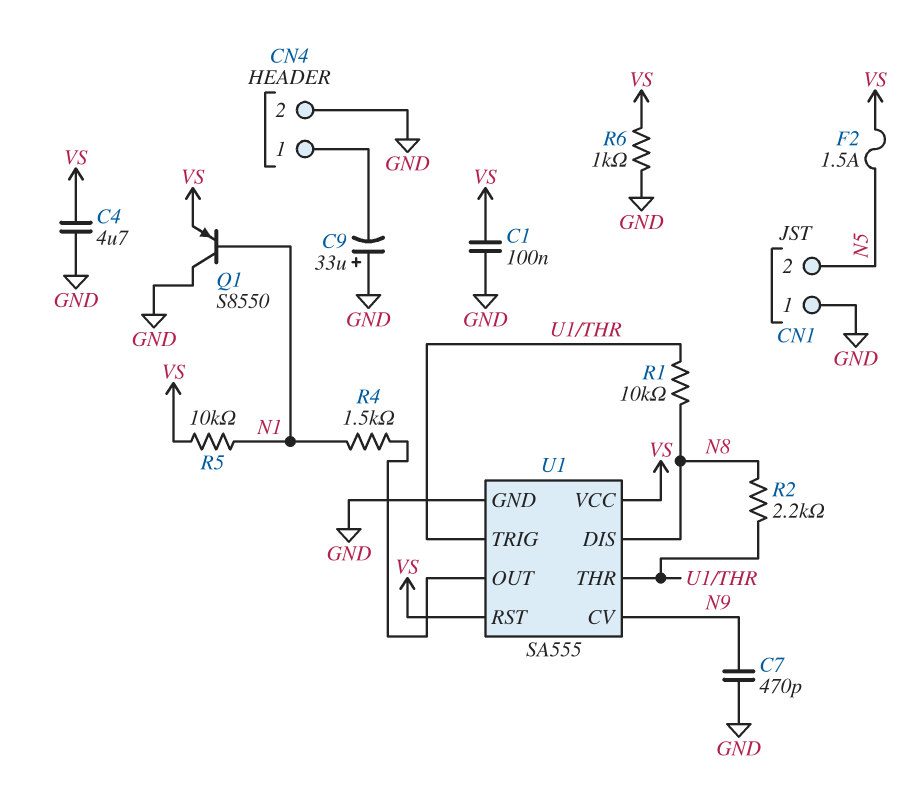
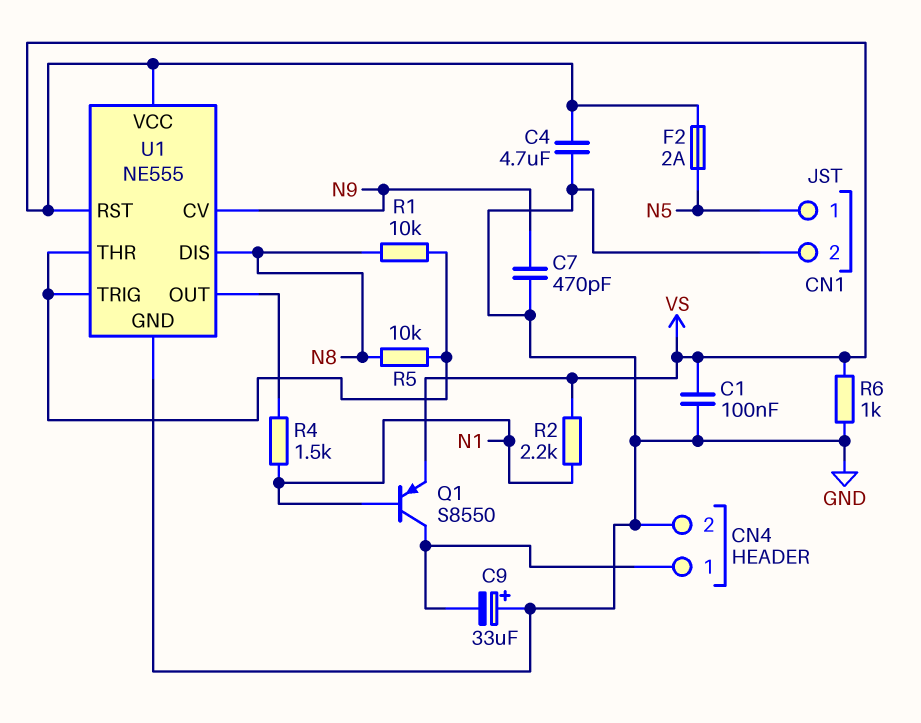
CN1 pin 1: GND -> N5
CN1 pin 2: N5 -> GND
F2: 1.5A (N5, VS) -> 2A (N5, VS)
Q1: PNP S8550 (B N1, C GND, E VS) -> PNP S8550 (B N1, C CN4/1, E VS)
R2: 2.2k (N8, U1/THR) -> 2.2k (N1, VS)
R5: 10k (N1, VS) -> 10k (N8, U1/THR)
U1: SA555 -> NE555

